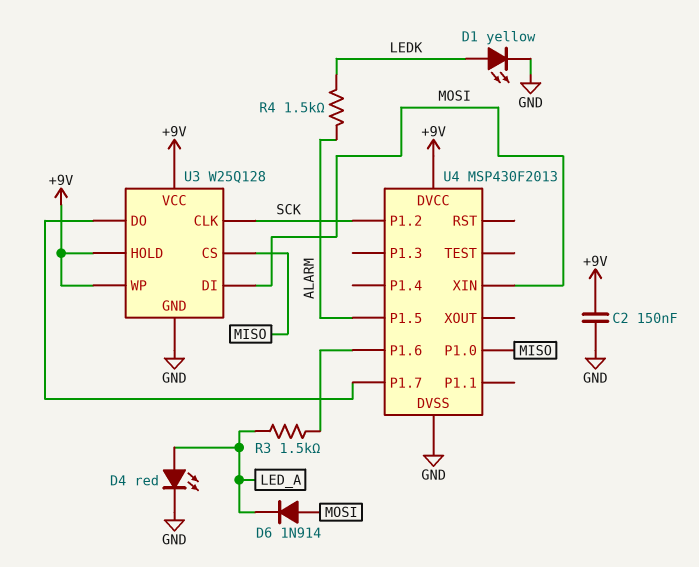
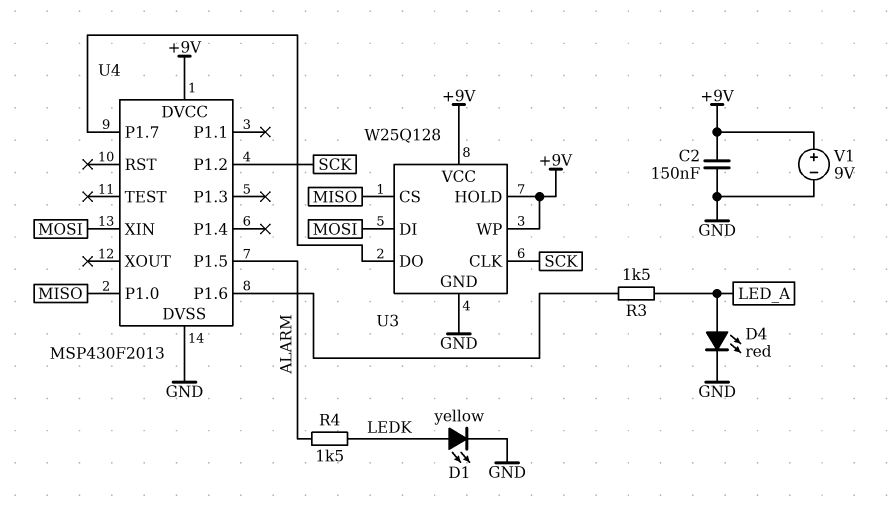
D6: diode 1N914 (A MOSI, K LED_A) -> none
V1: none -> 9V (plus +9V, minus GND)

